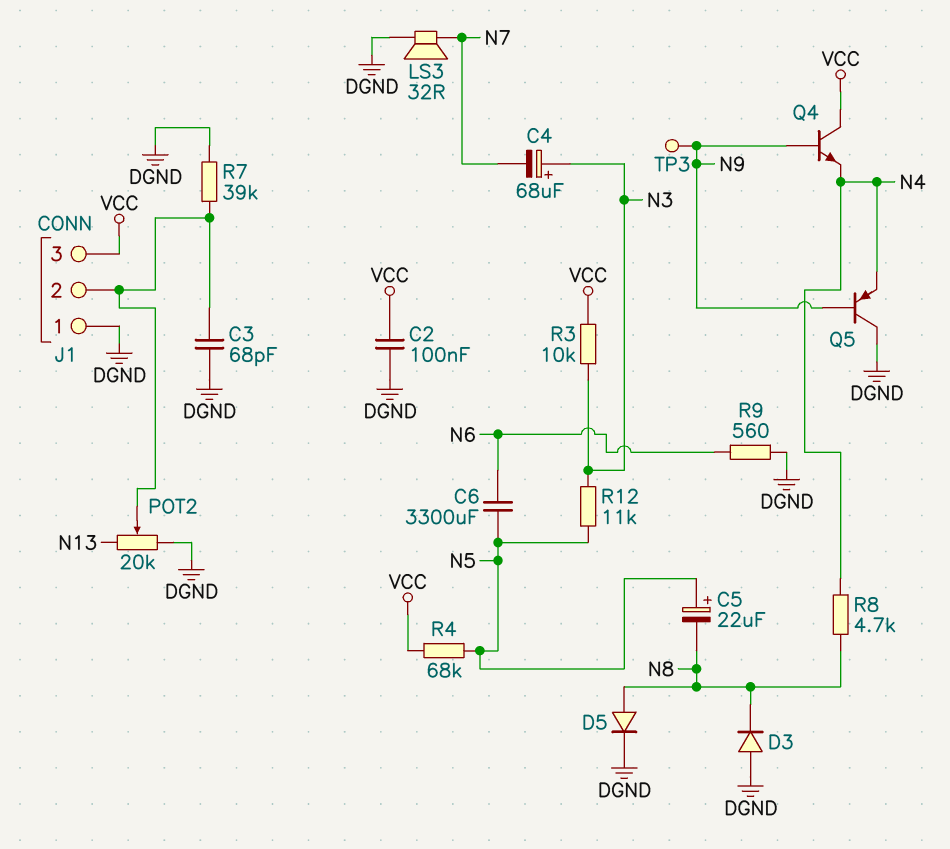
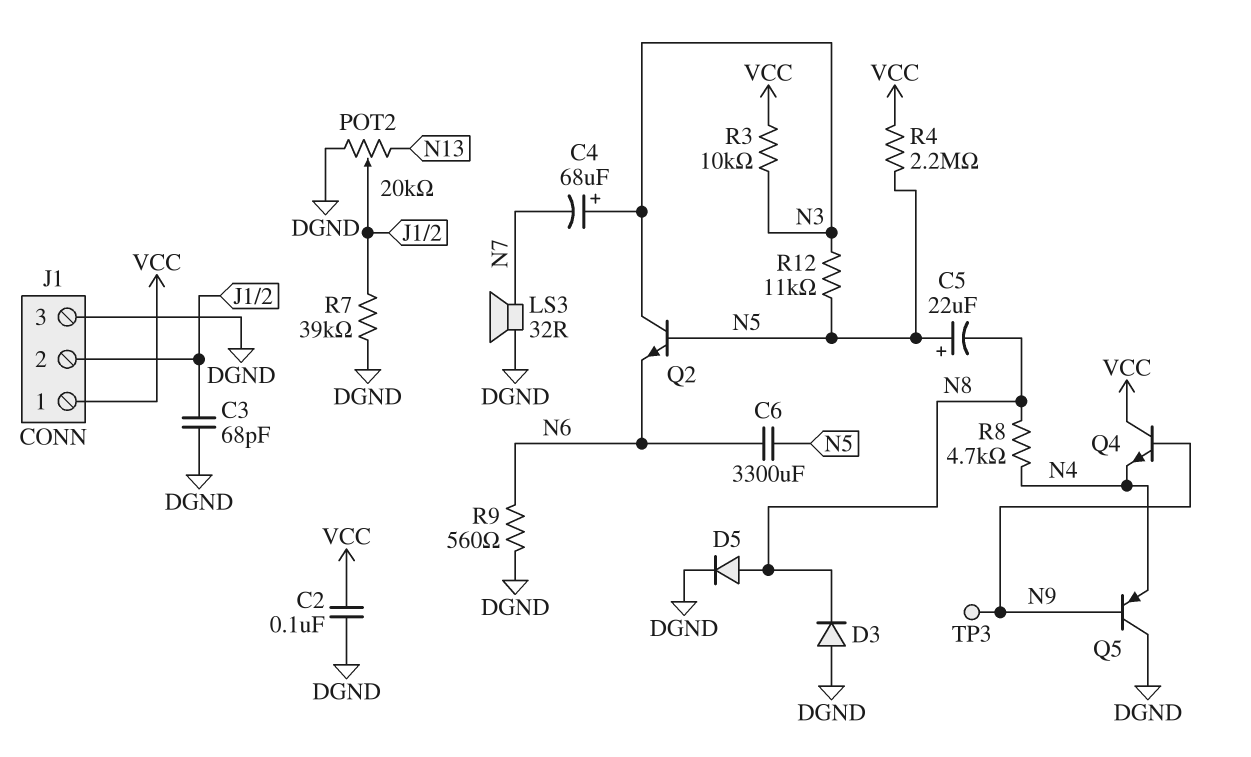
J1 pin 1: DGND -> VCC
J1 pin 3: VCC -> DGND
Q2: none -> NPN (B N5, C N3, E N6)
R4: 68k (N5, VCC) -> 2.2M (N5, VCC)

